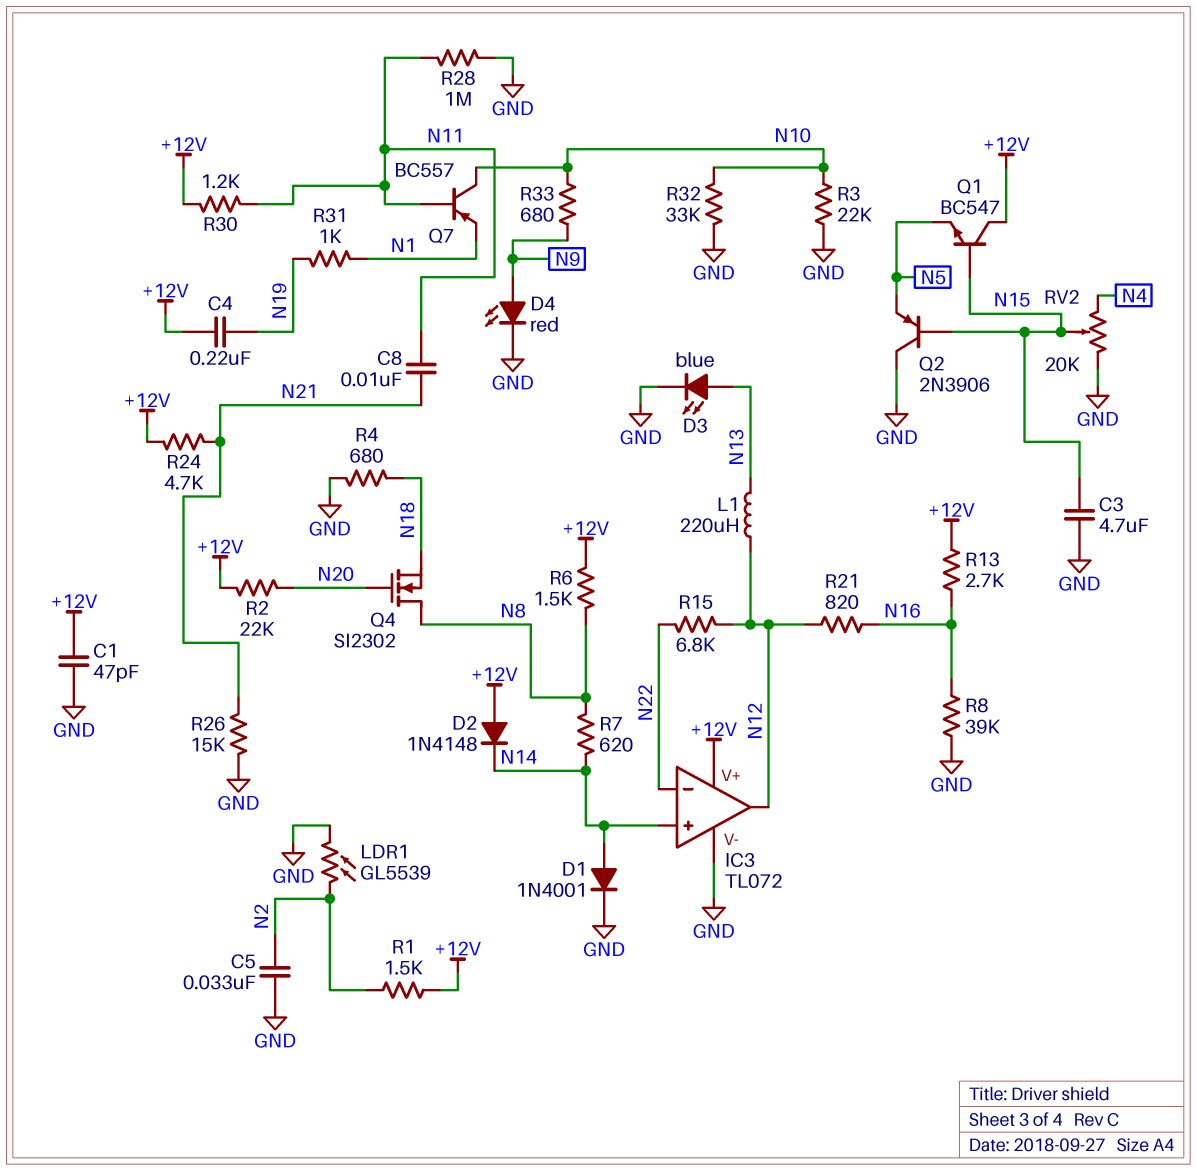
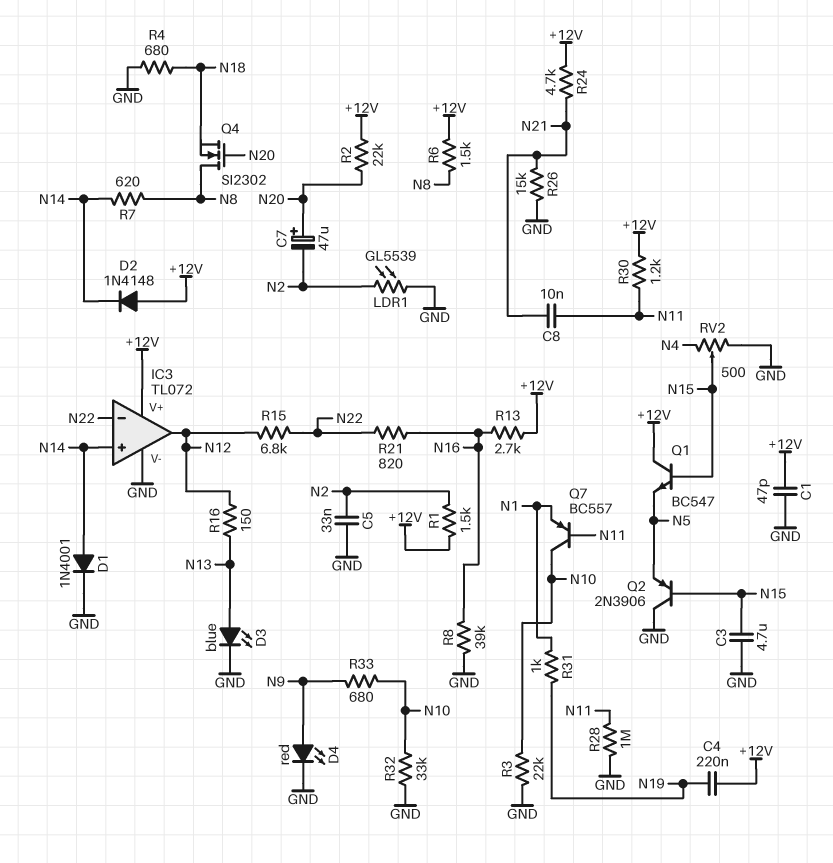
C7: none -> 47uF (plus N20, minus N2)
L1: 220uH (N12, N13) -> none
R16: none -> 150 (N12, N13)
R21: 820 (N12, N16) -> 820 (N16, N22)
RV2: 20k (GND, N4, wiper N15) -> 500 (GND, N4, wiper N15)

